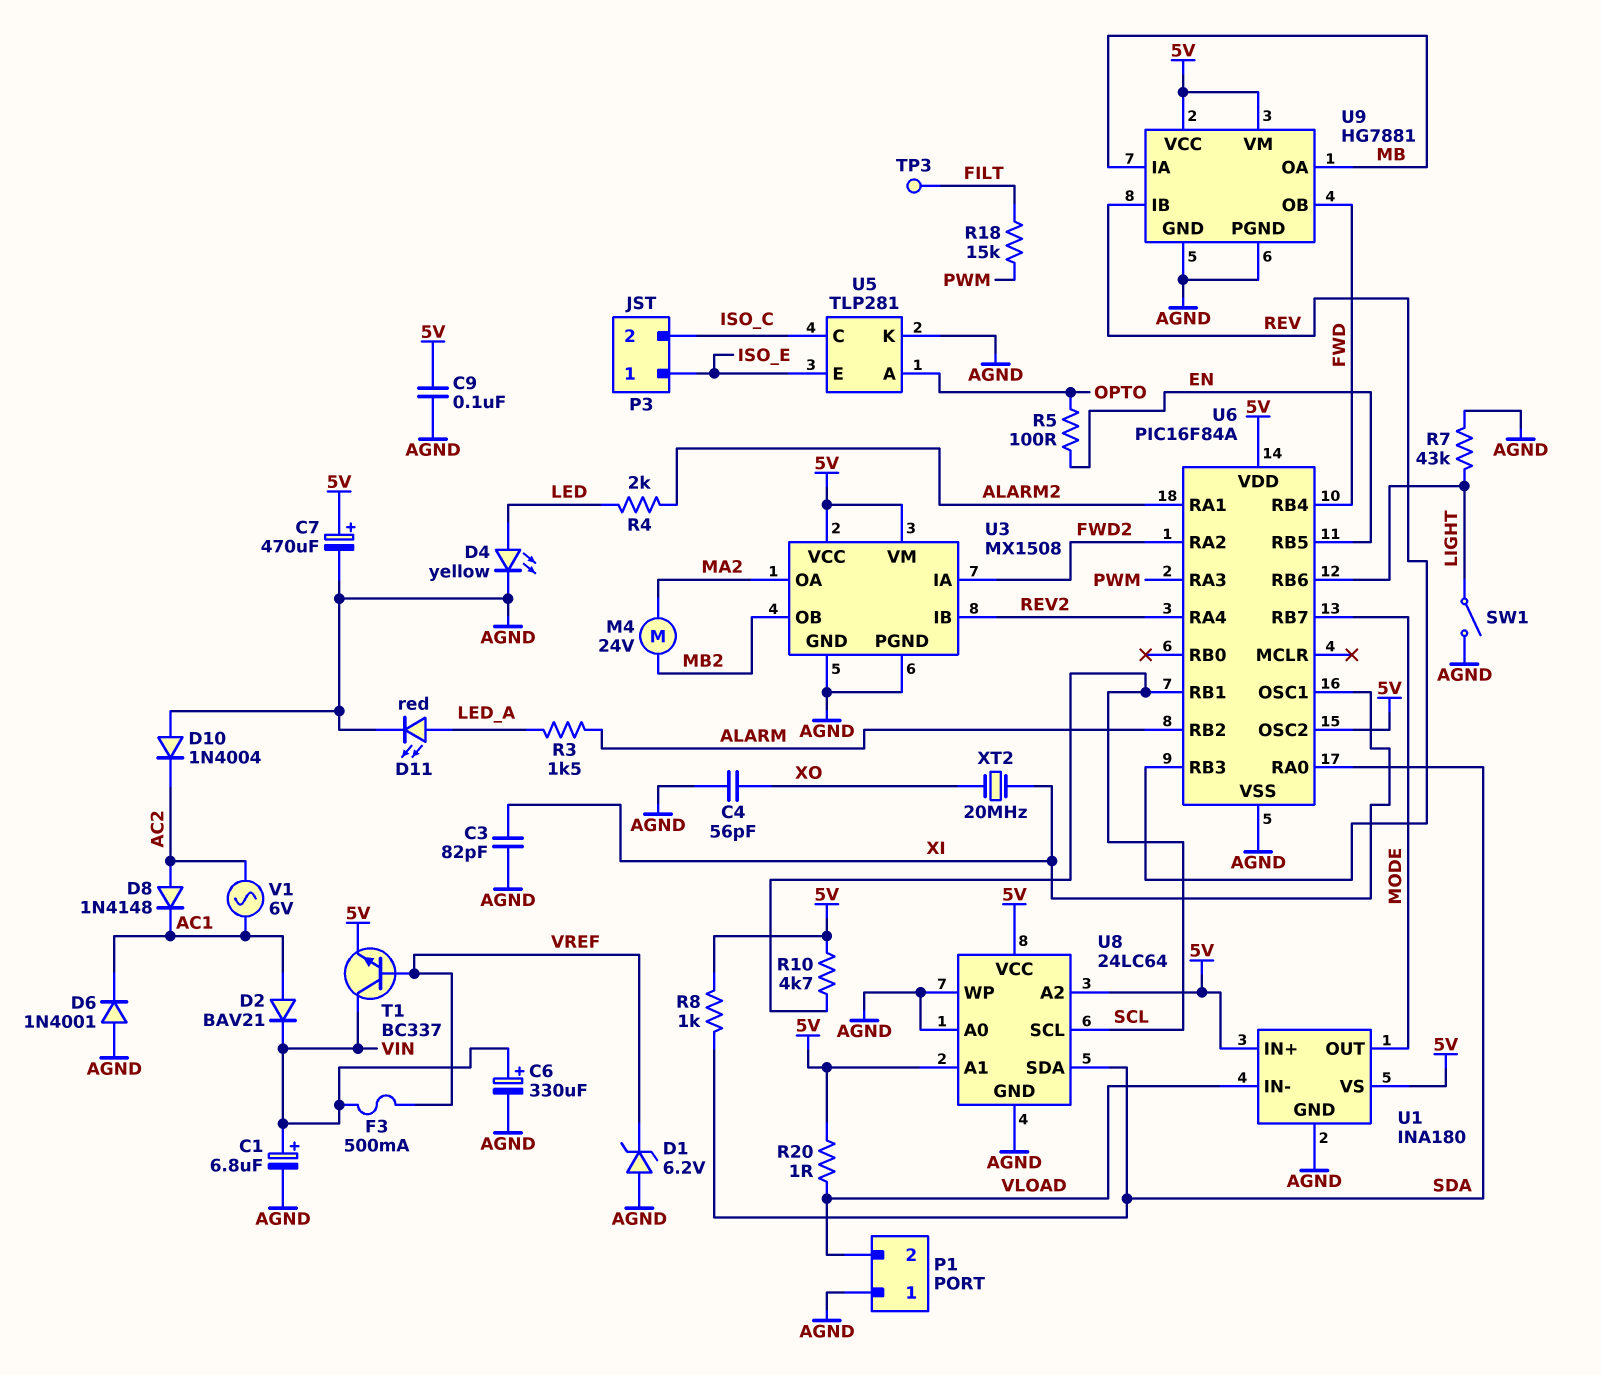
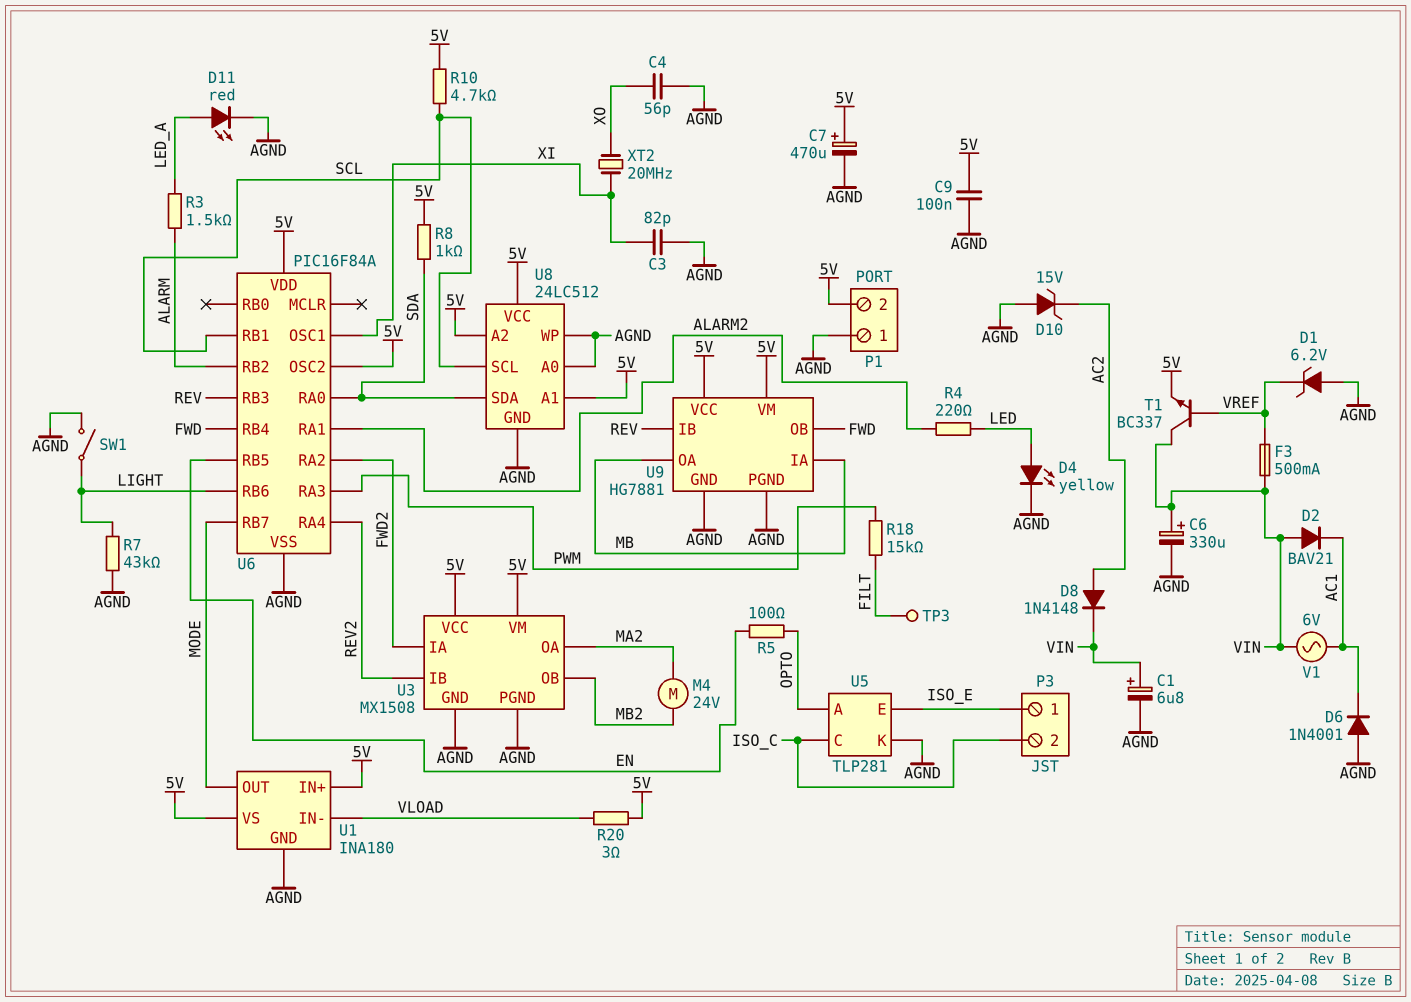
D2: diode BAV21 (A AC1, K VIN) -> diode BAV21 (A VIN, K AC1)
D8: diode 1N4148 (A AC2, K AC1) -> diode 1N4148 (A AC2, K VIN)
D10: diode 1N4004 (A AGND, K AC2) -> zener 15V (A AGND, K AC2)
P1 pin 2: VLOAD -> 5V
R4: 2k (ALARM2, LED) -> 220 (ALARM2, LED)
R20: 1 (5V, VLOAD) -> 3 (5V, VLOAD)
U8: 24LC64 -> 24LC512
V1: AC 6V (AC1, AC2) -> AC 6V (AC1, VIN)

